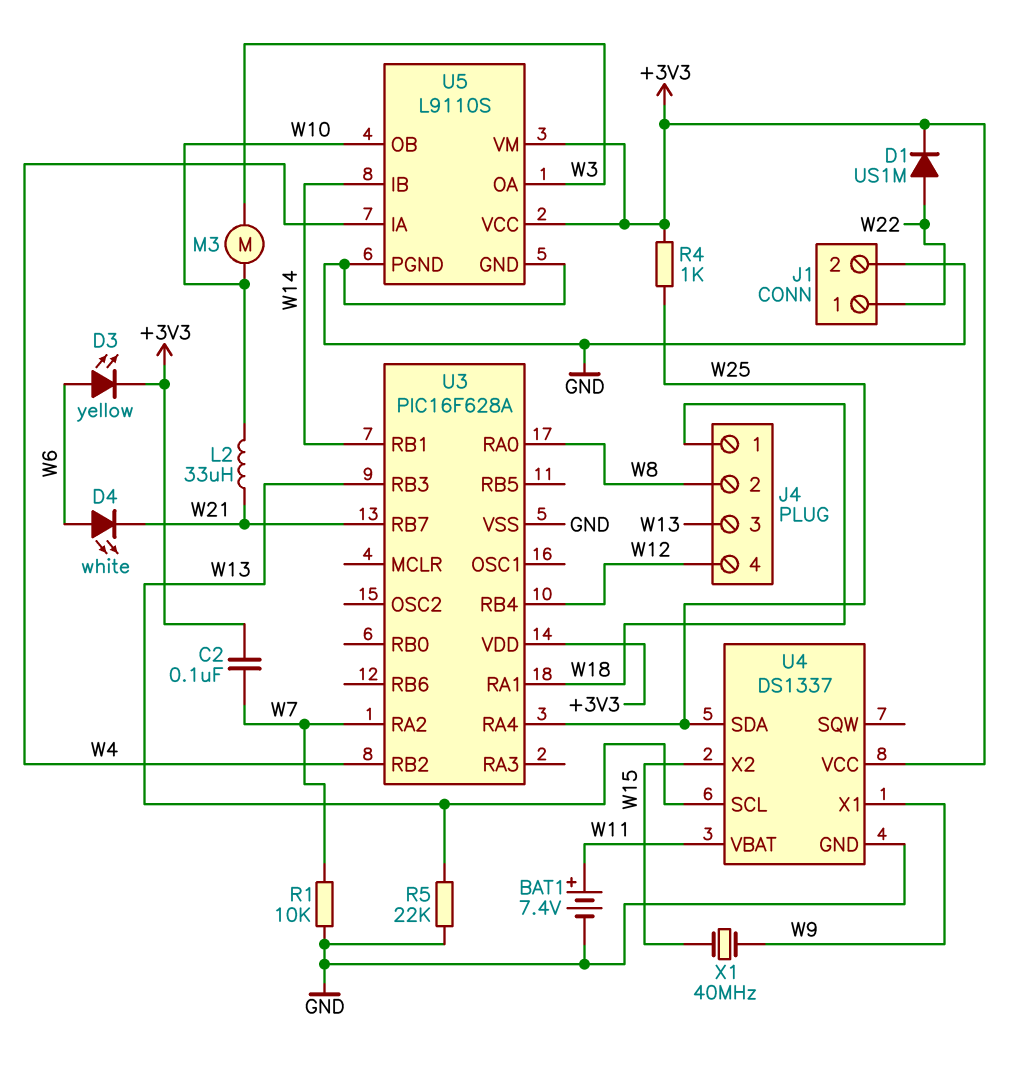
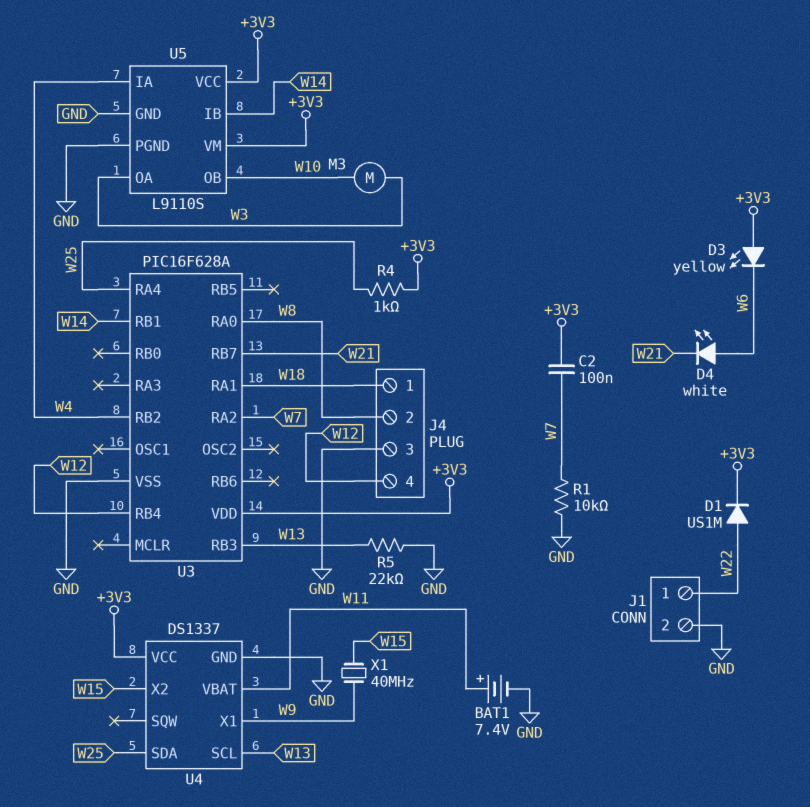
D3: LED yellow (A W6, K +3V3) -> LED yellow (A +3V3, K W6)
J4 pin 3: W13 -> GND
L2: 33uH (W10, W21) -> none

